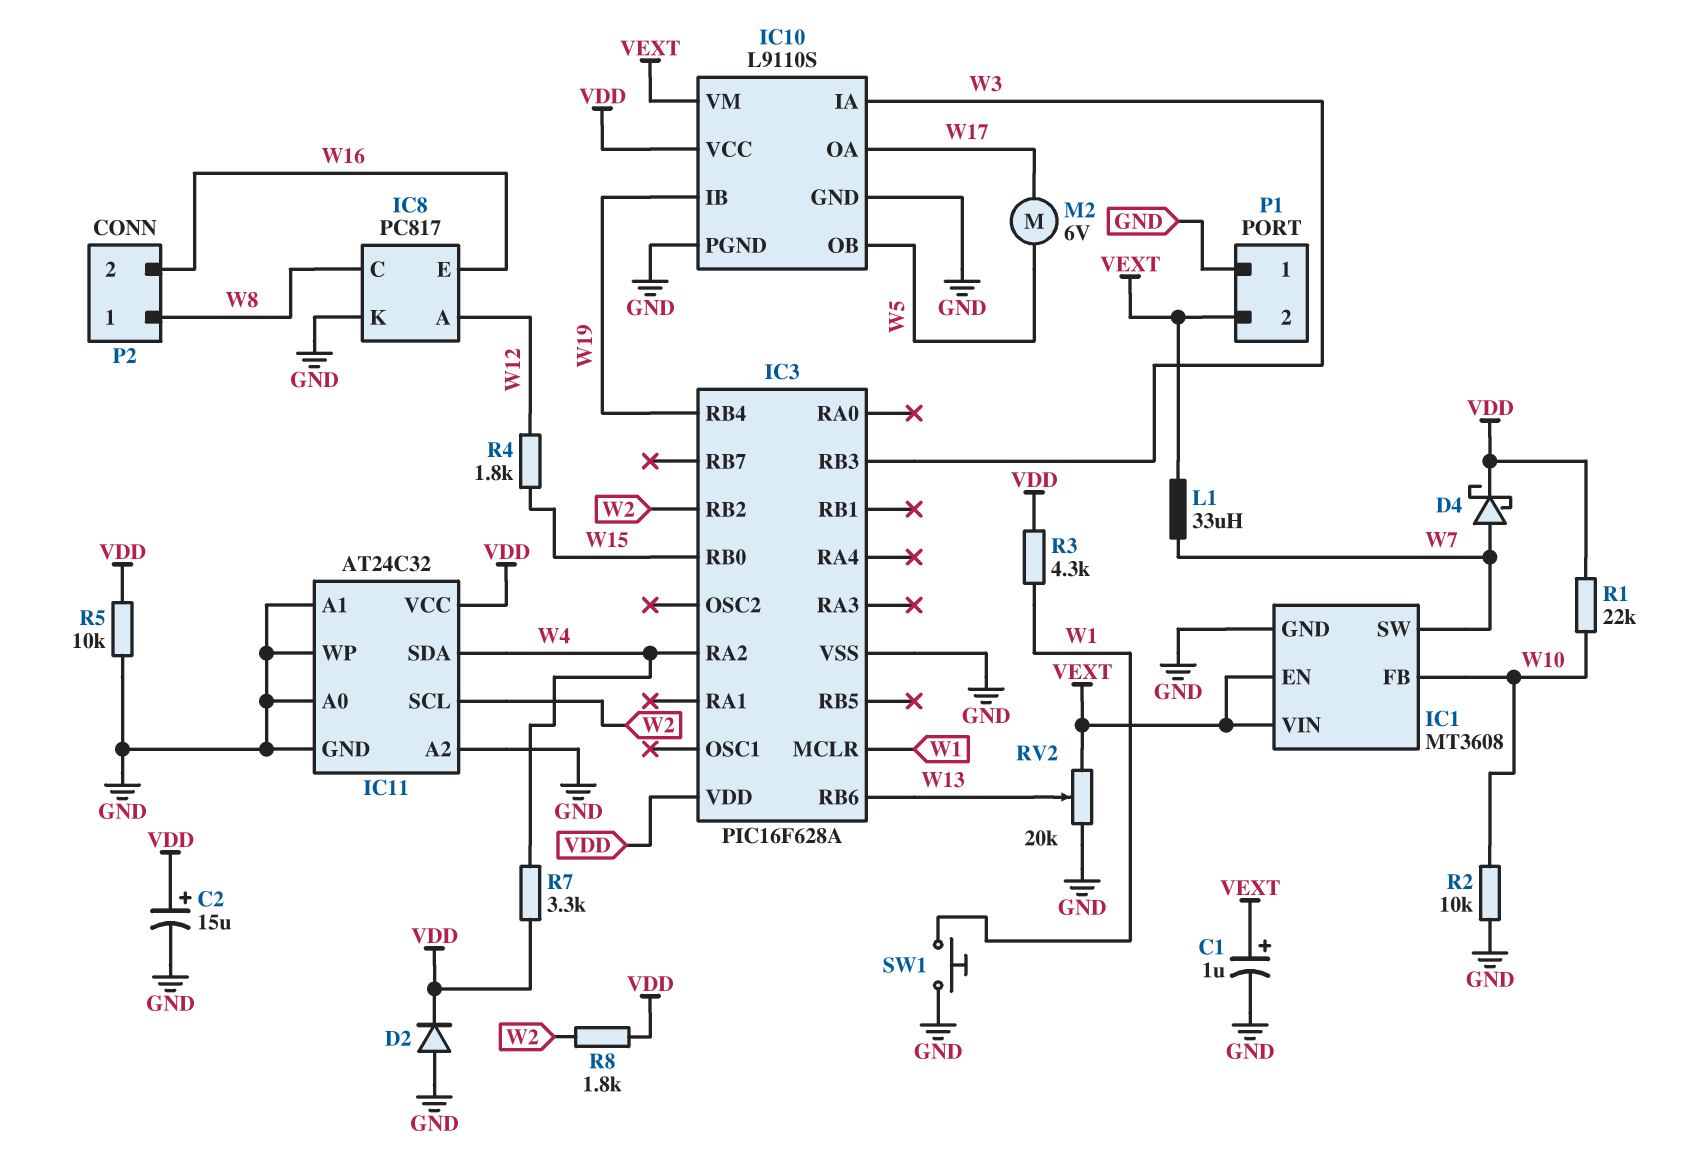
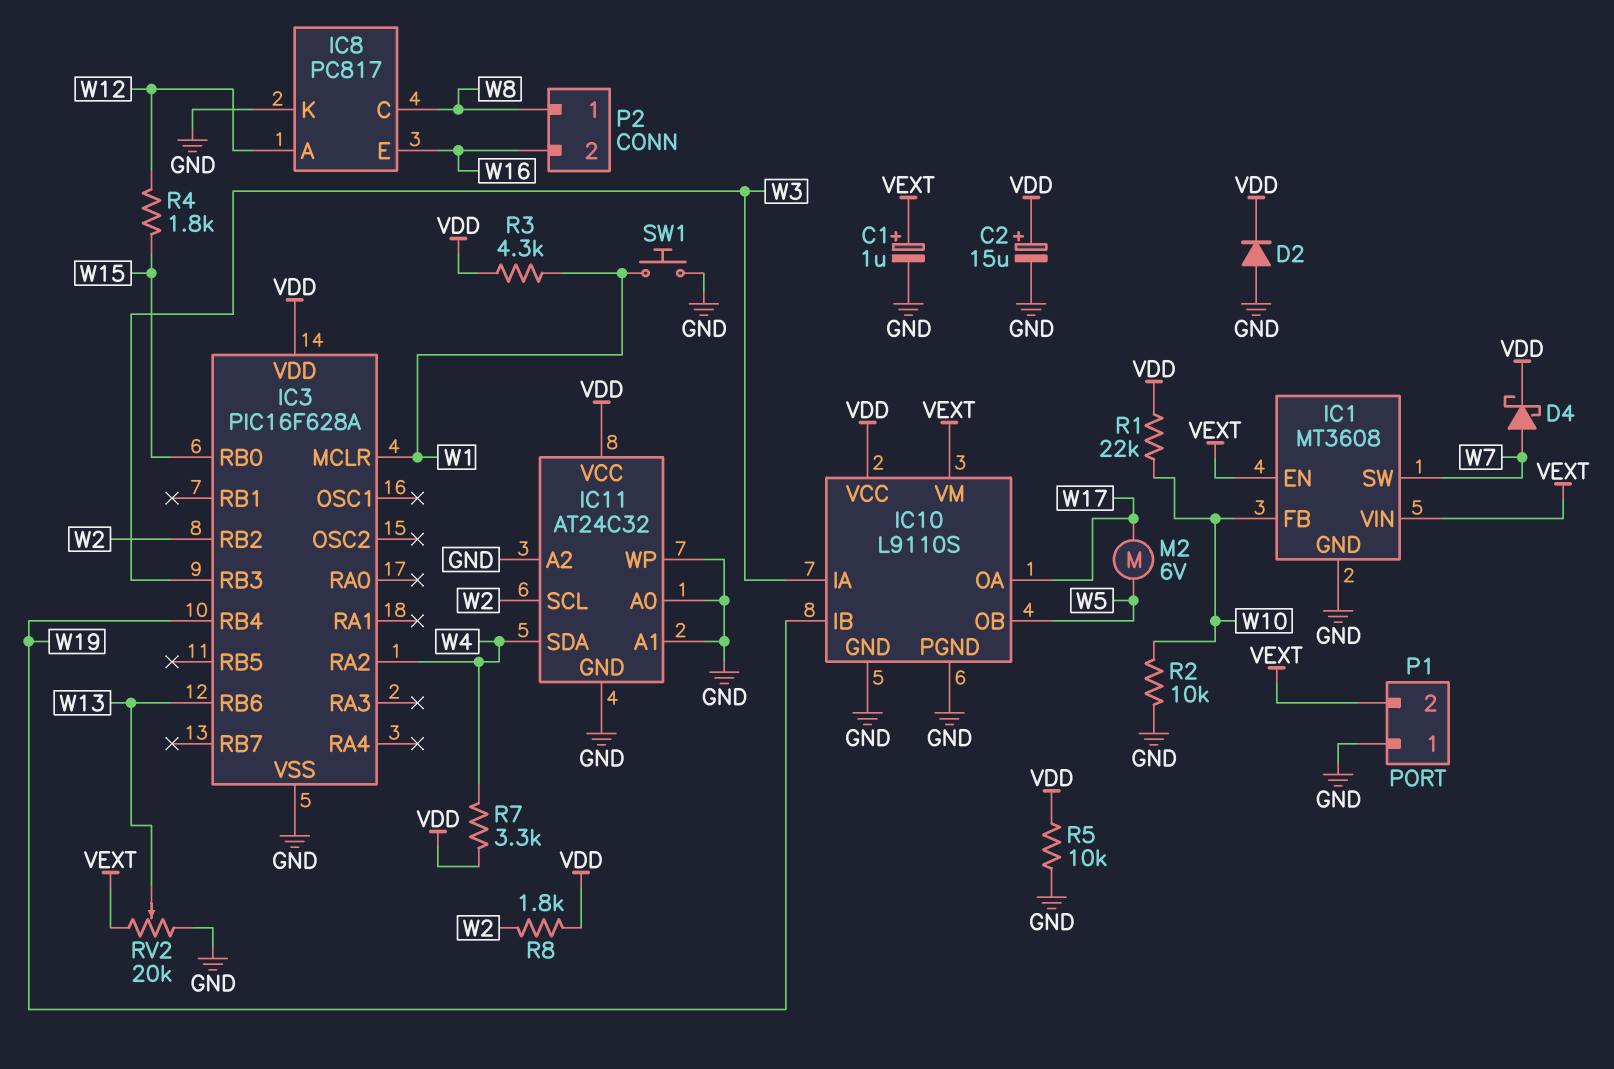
L1: 33uH (VEXT, W7) -> none

